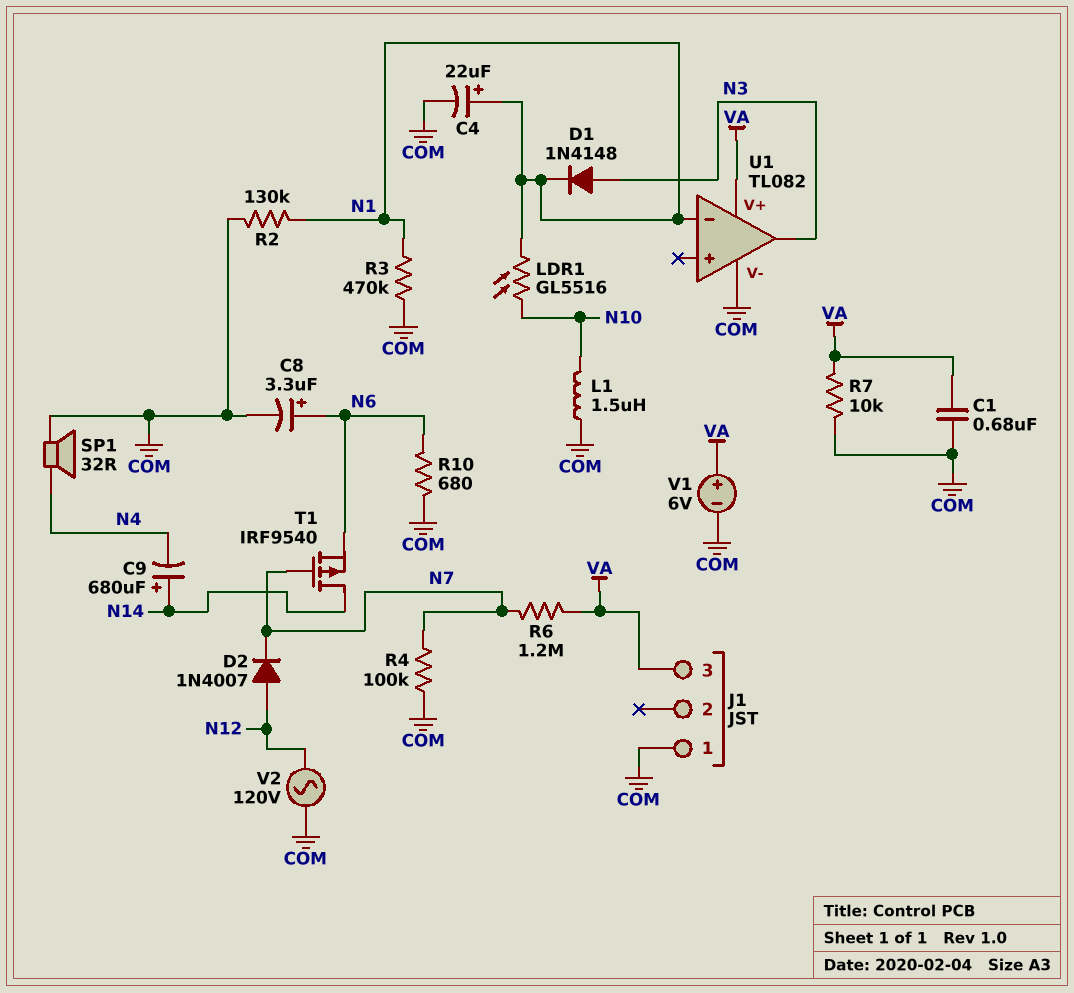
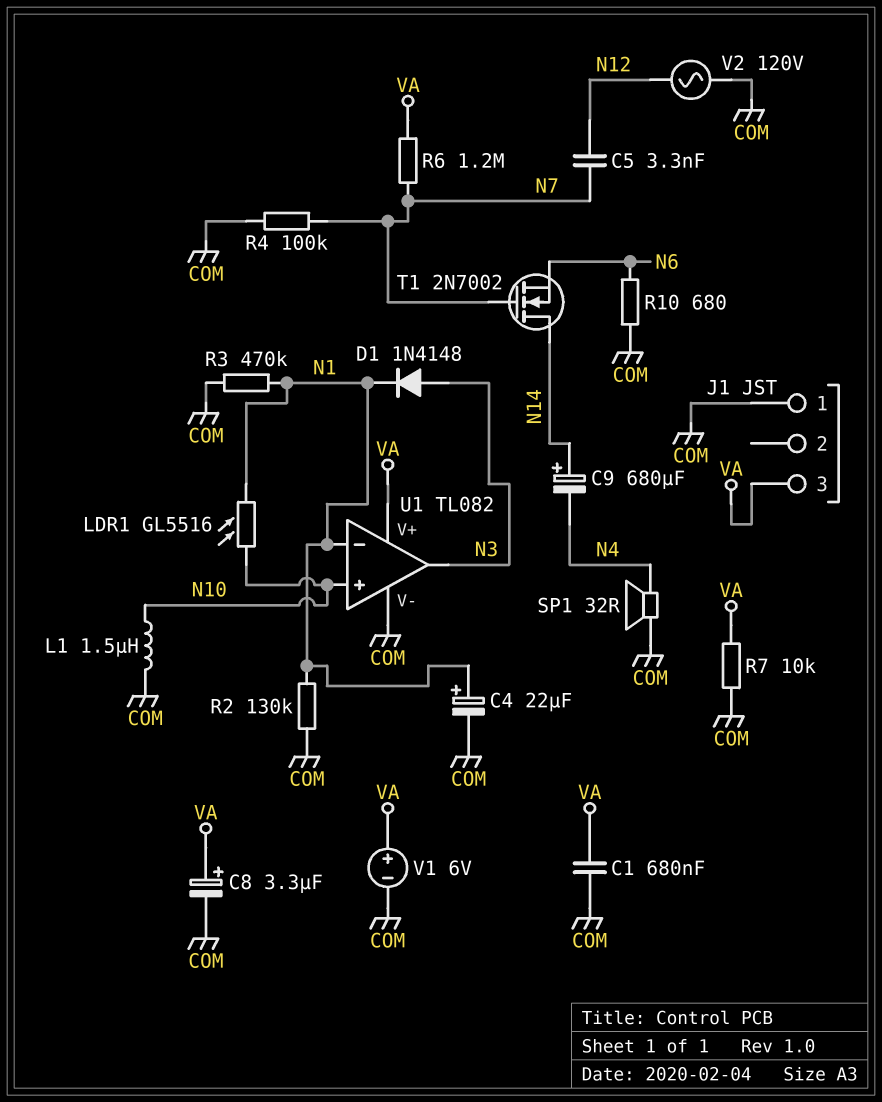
C5: none -> 3.3nF (N7, N12)
C8: 3.3uF (plus N6, minus COM) -> 3.3uF (plus VA, minus COM)
D2: diode 1N4007 (A N12, K N7) -> none
T1: PMOS IRF9540 (G N7, D N14, S N6) -> NMOS 2N7002 (G N7, D N14, S N6)
U1 pin in+: none -> N10

